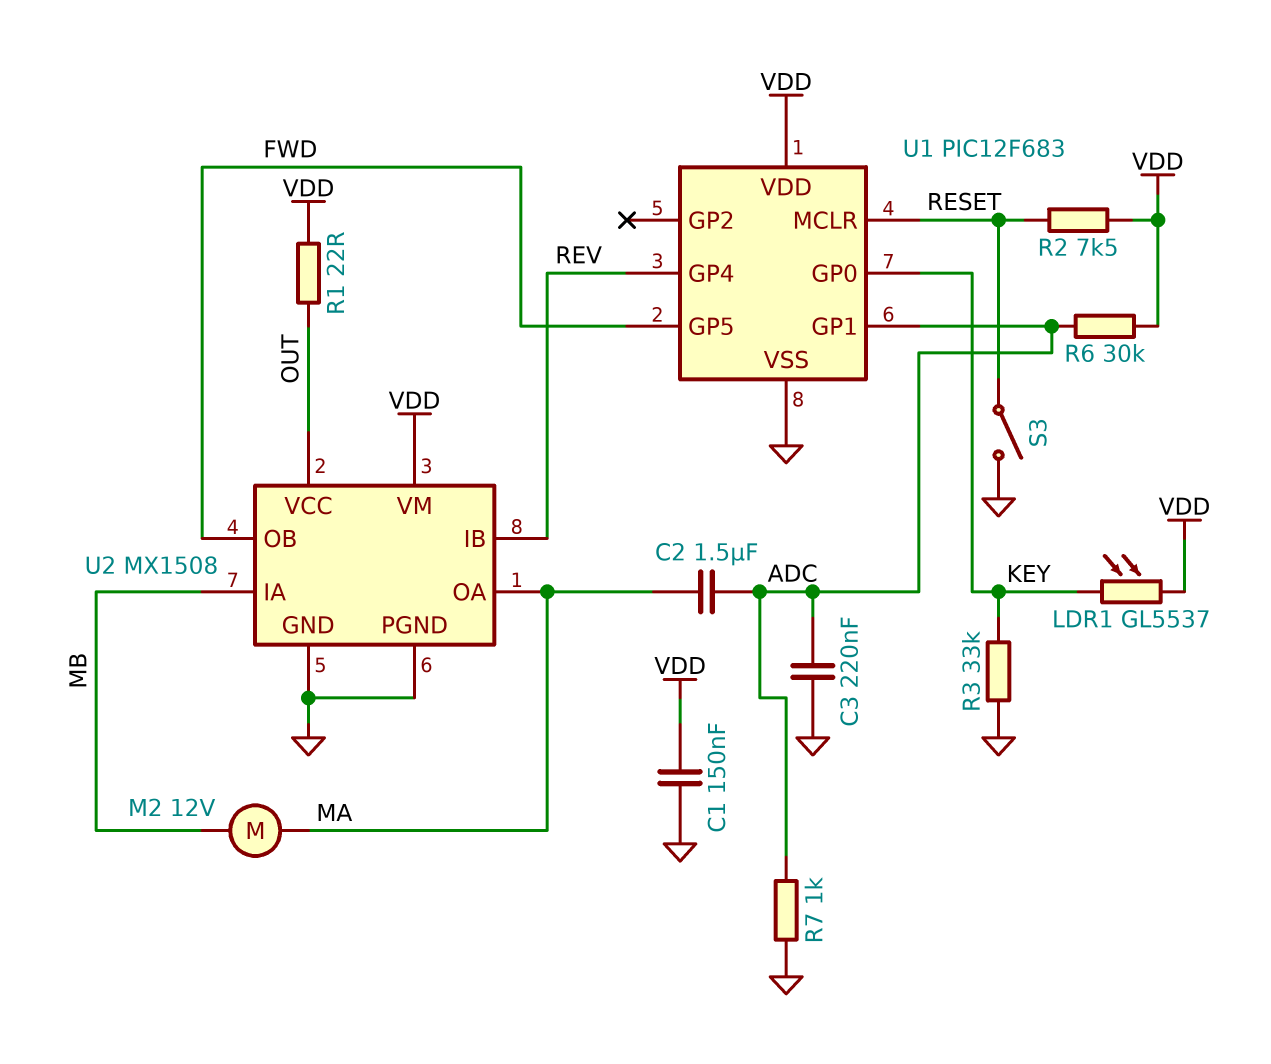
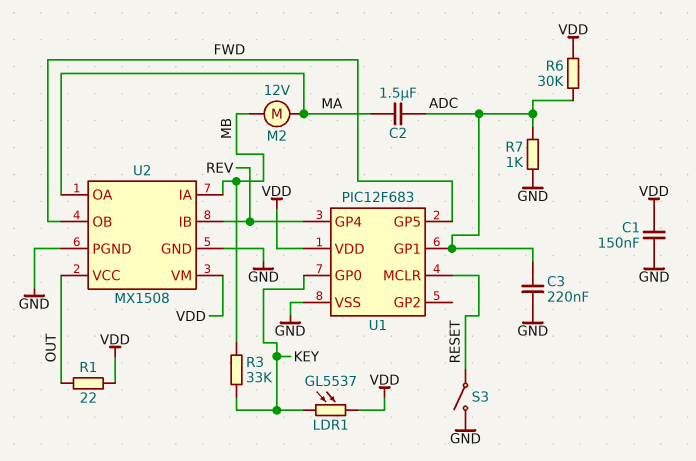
R2: 7.5k (RESET, VDD) -> none
R3: 33k (GND, KEY) -> 33k (KEY, MB)

